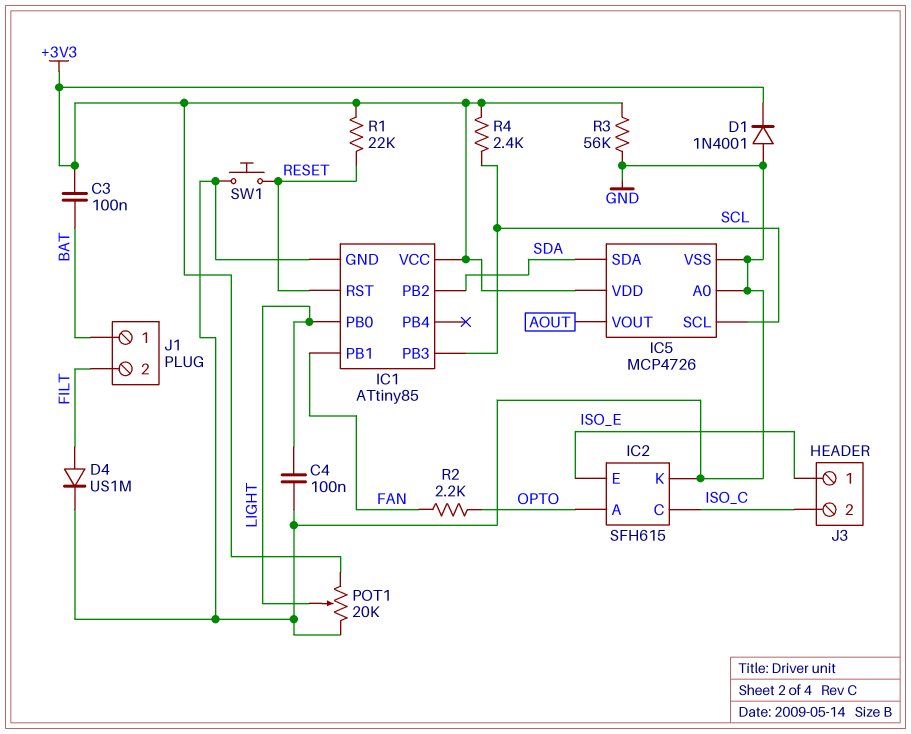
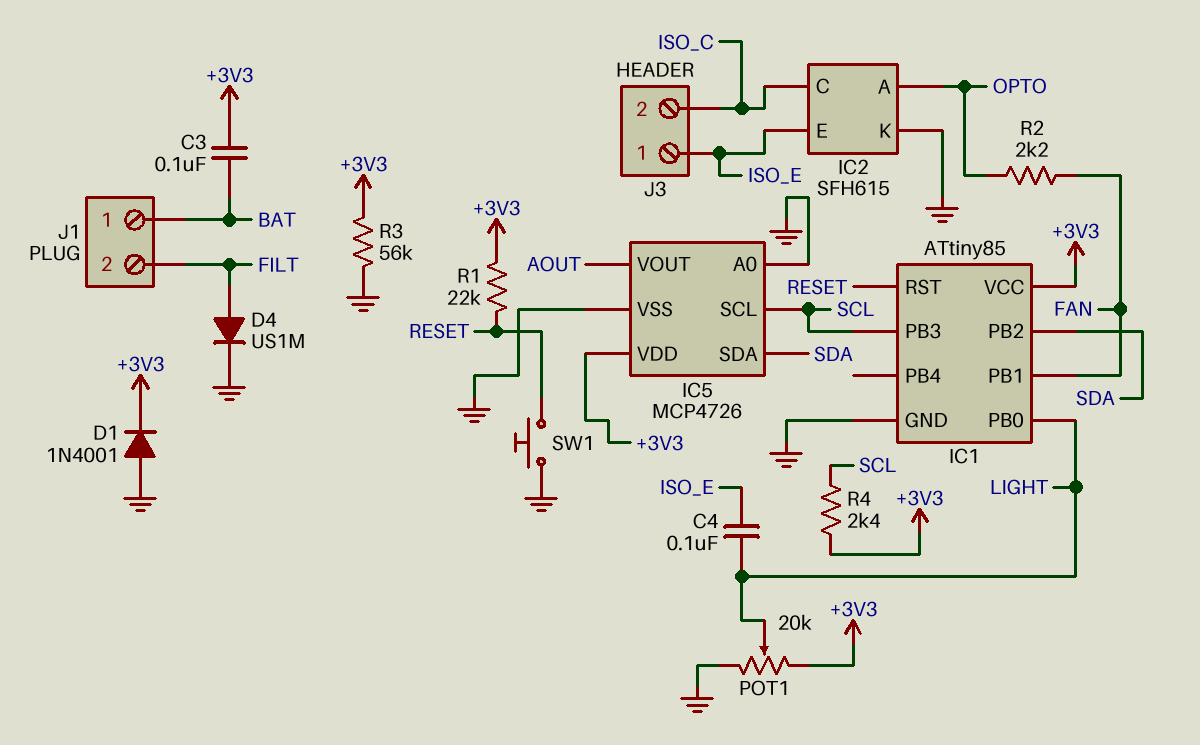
C4: 100nF (GND, LIGHT) -> 100nF (ISO_E, LIGHT)

